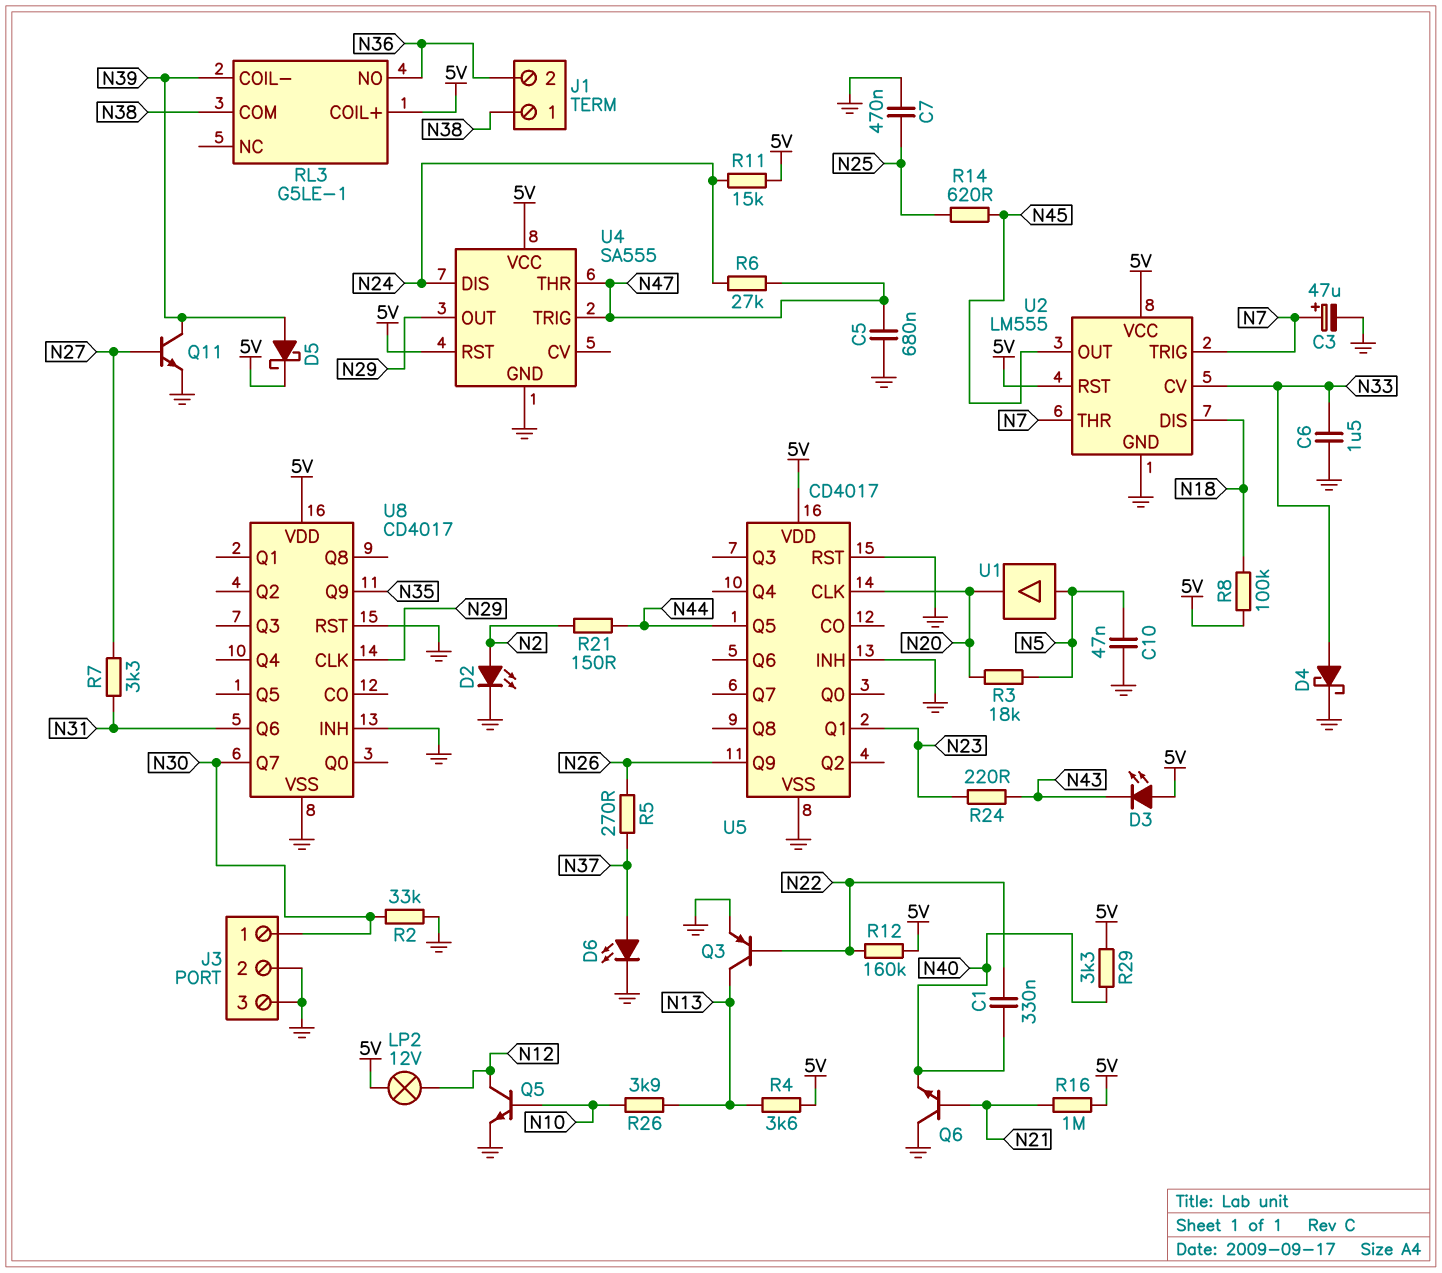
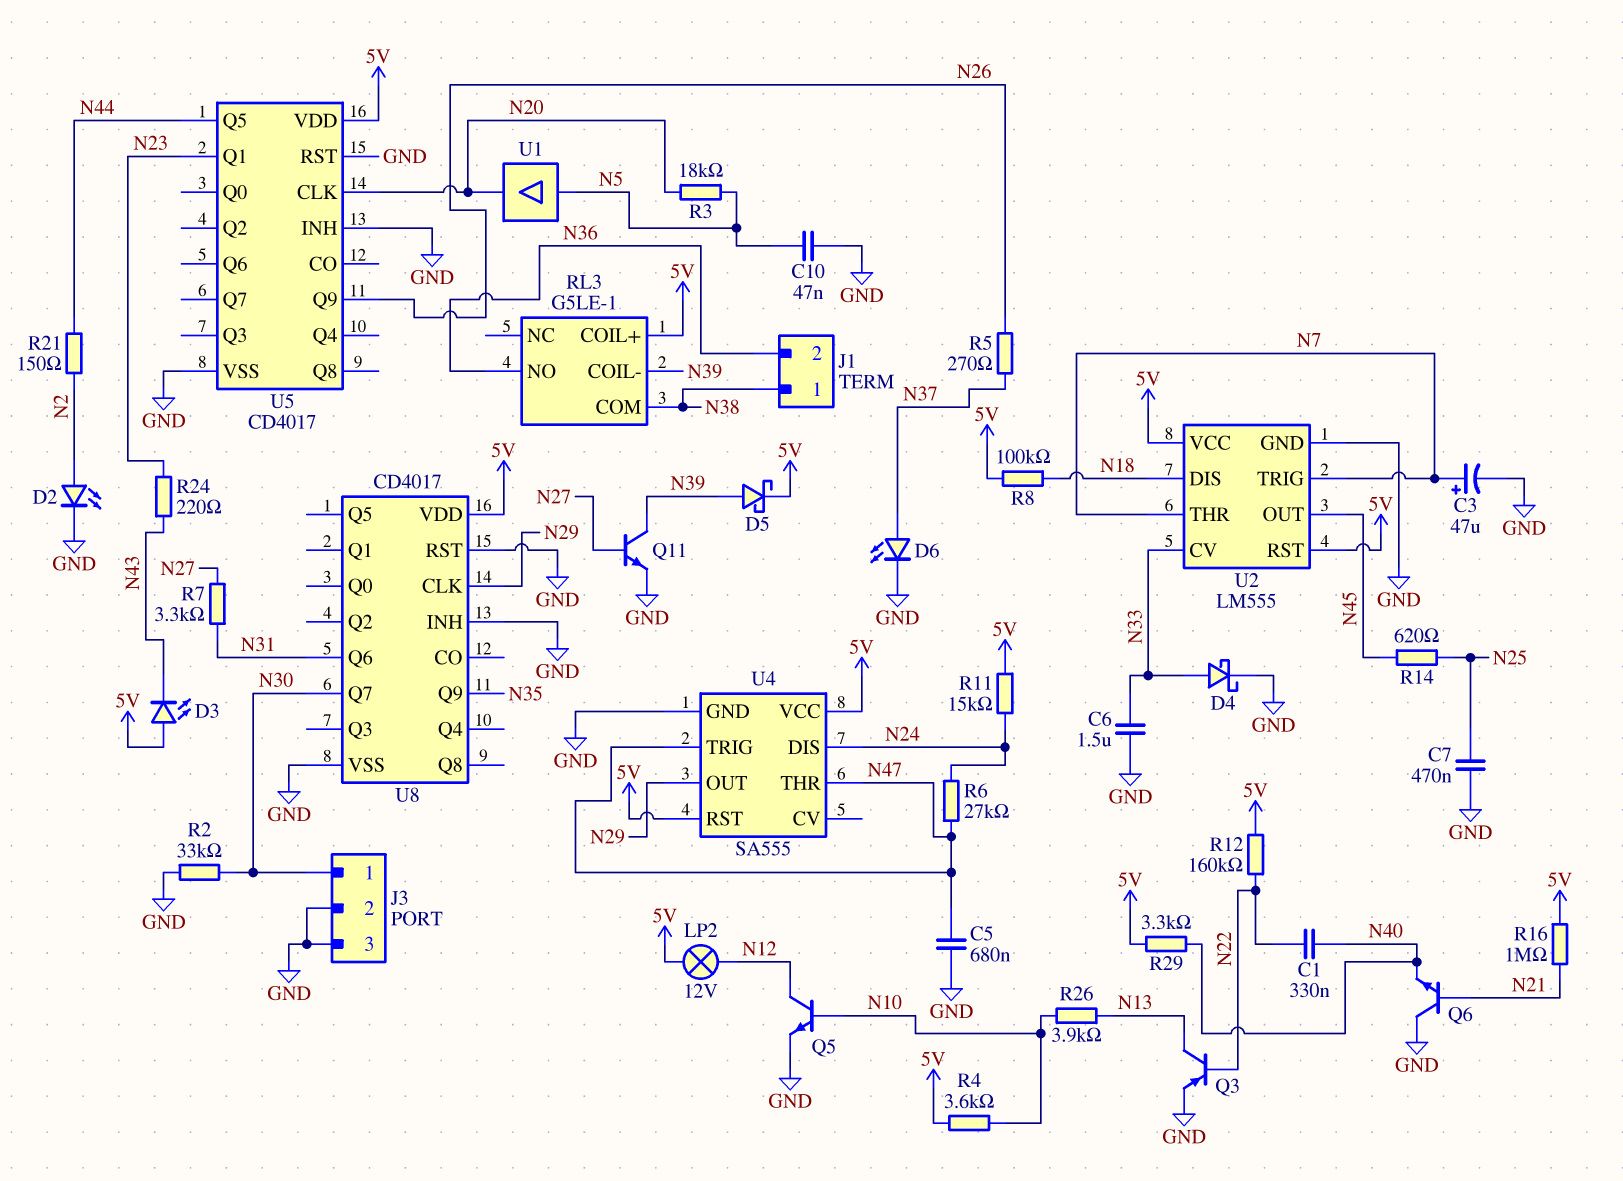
R4: 3.6k (5V, N13) -> 3.6k (5V, N10)

